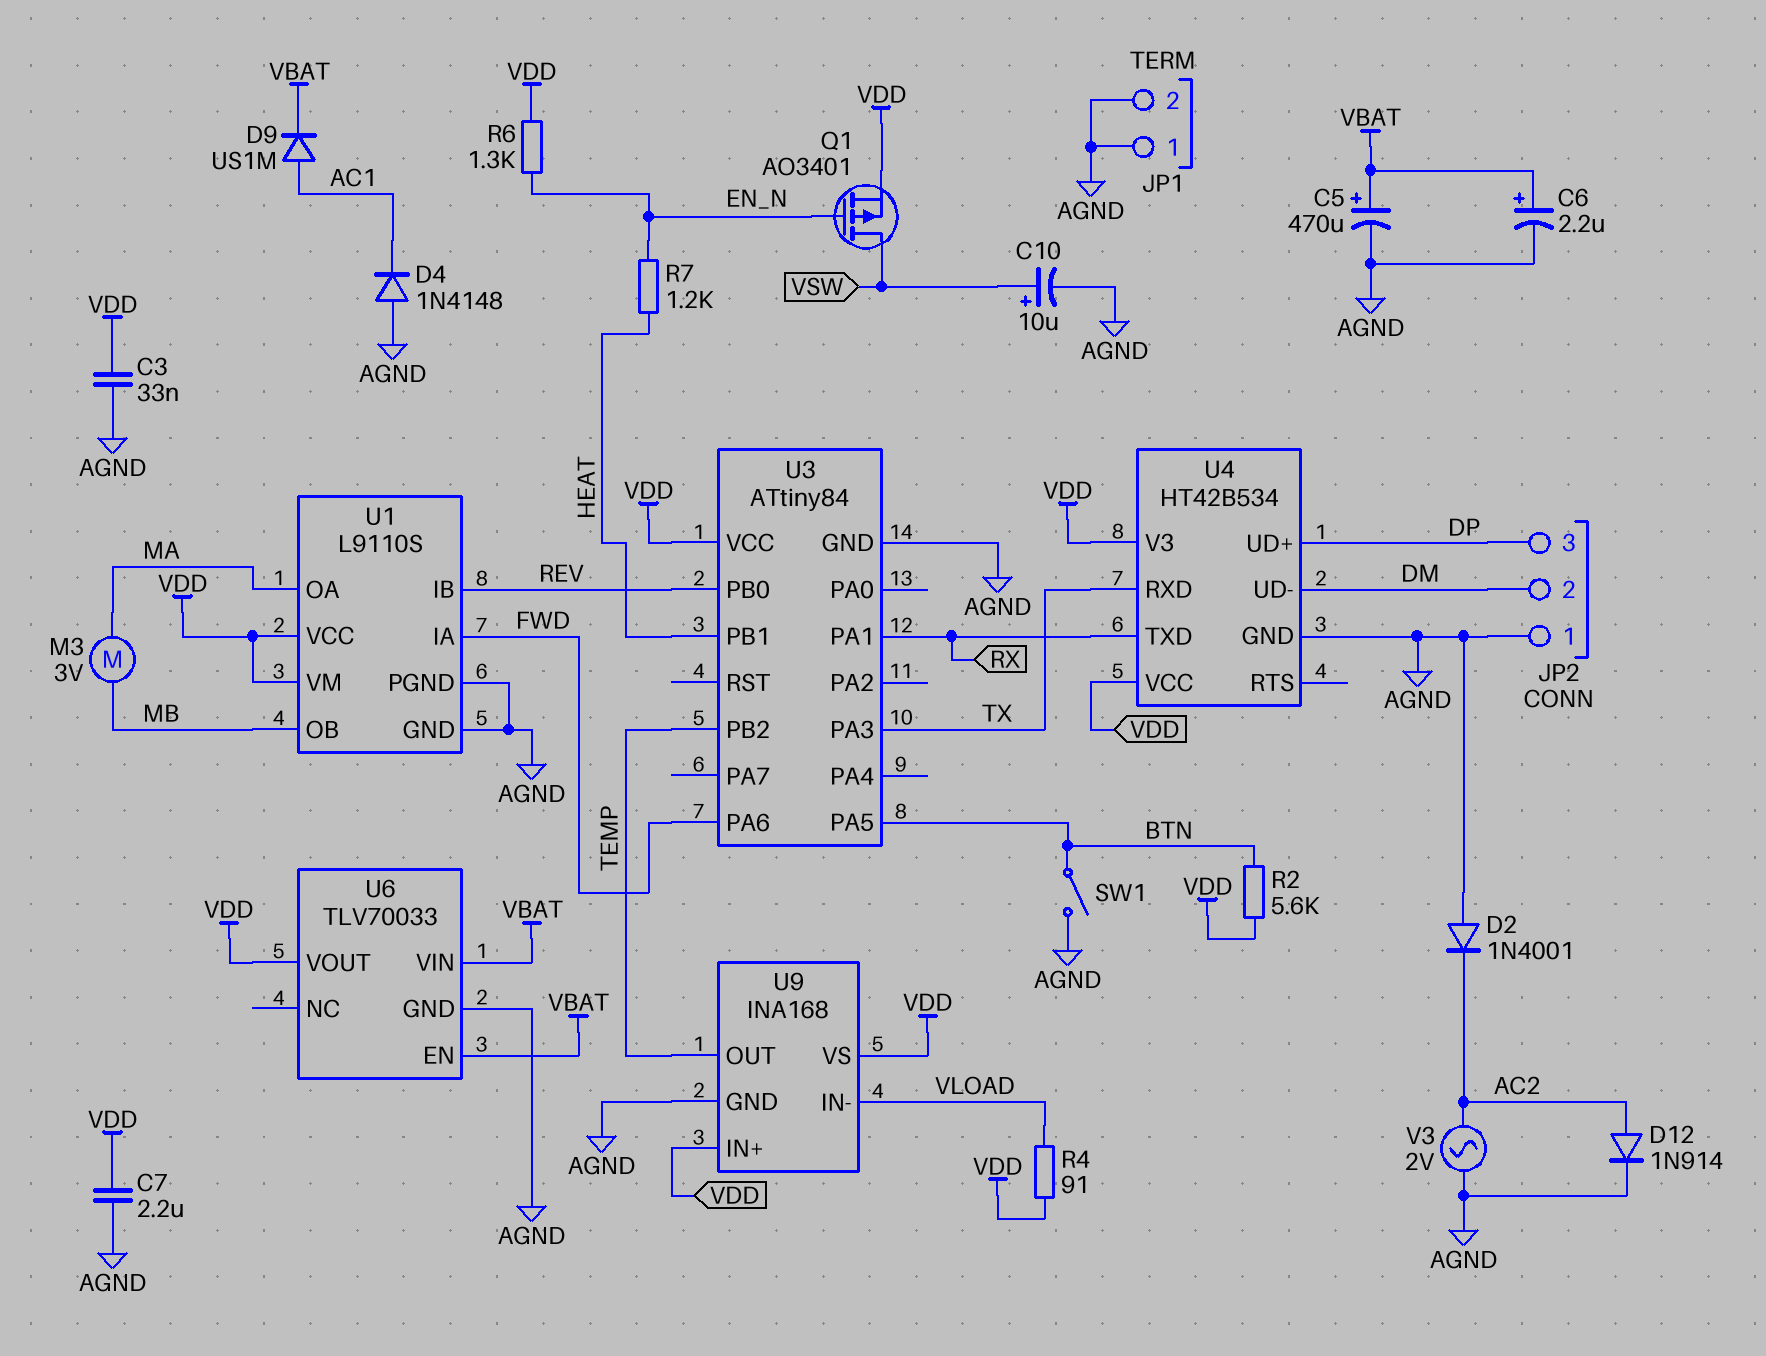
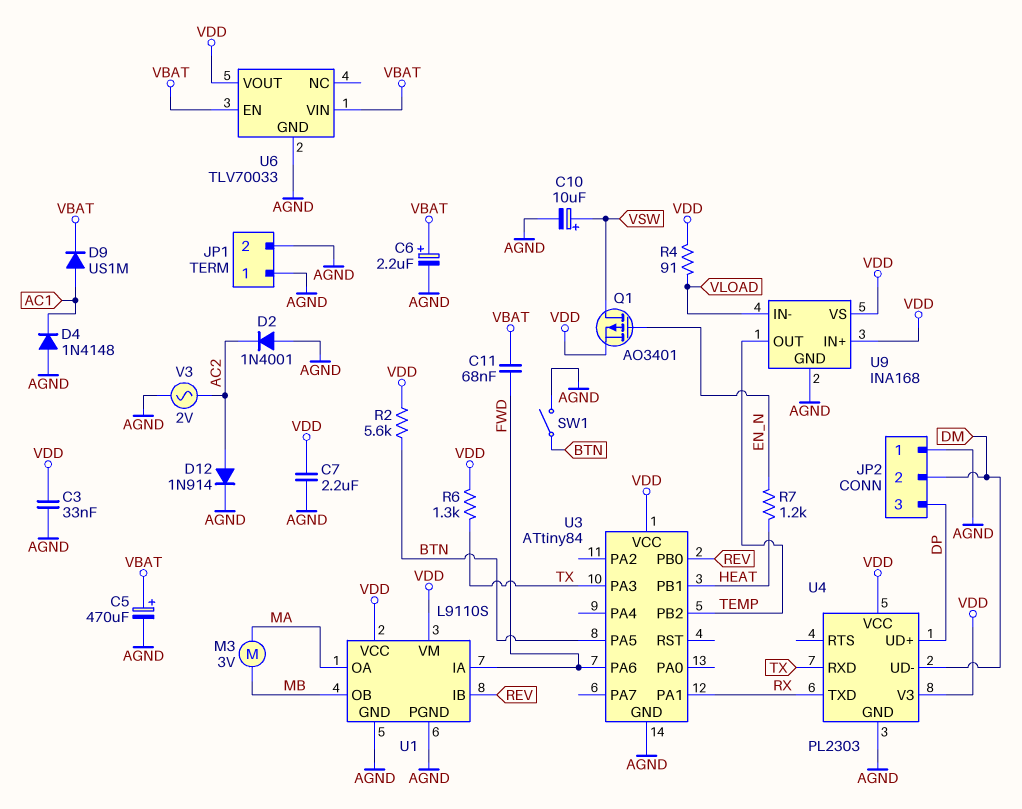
C11: none -> 68nF (FWD, VBAT)
R6: 1.3k (EN_N, VDD) -> 1.3k (TX, VDD)
U4: HT42B534 -> PL2303

